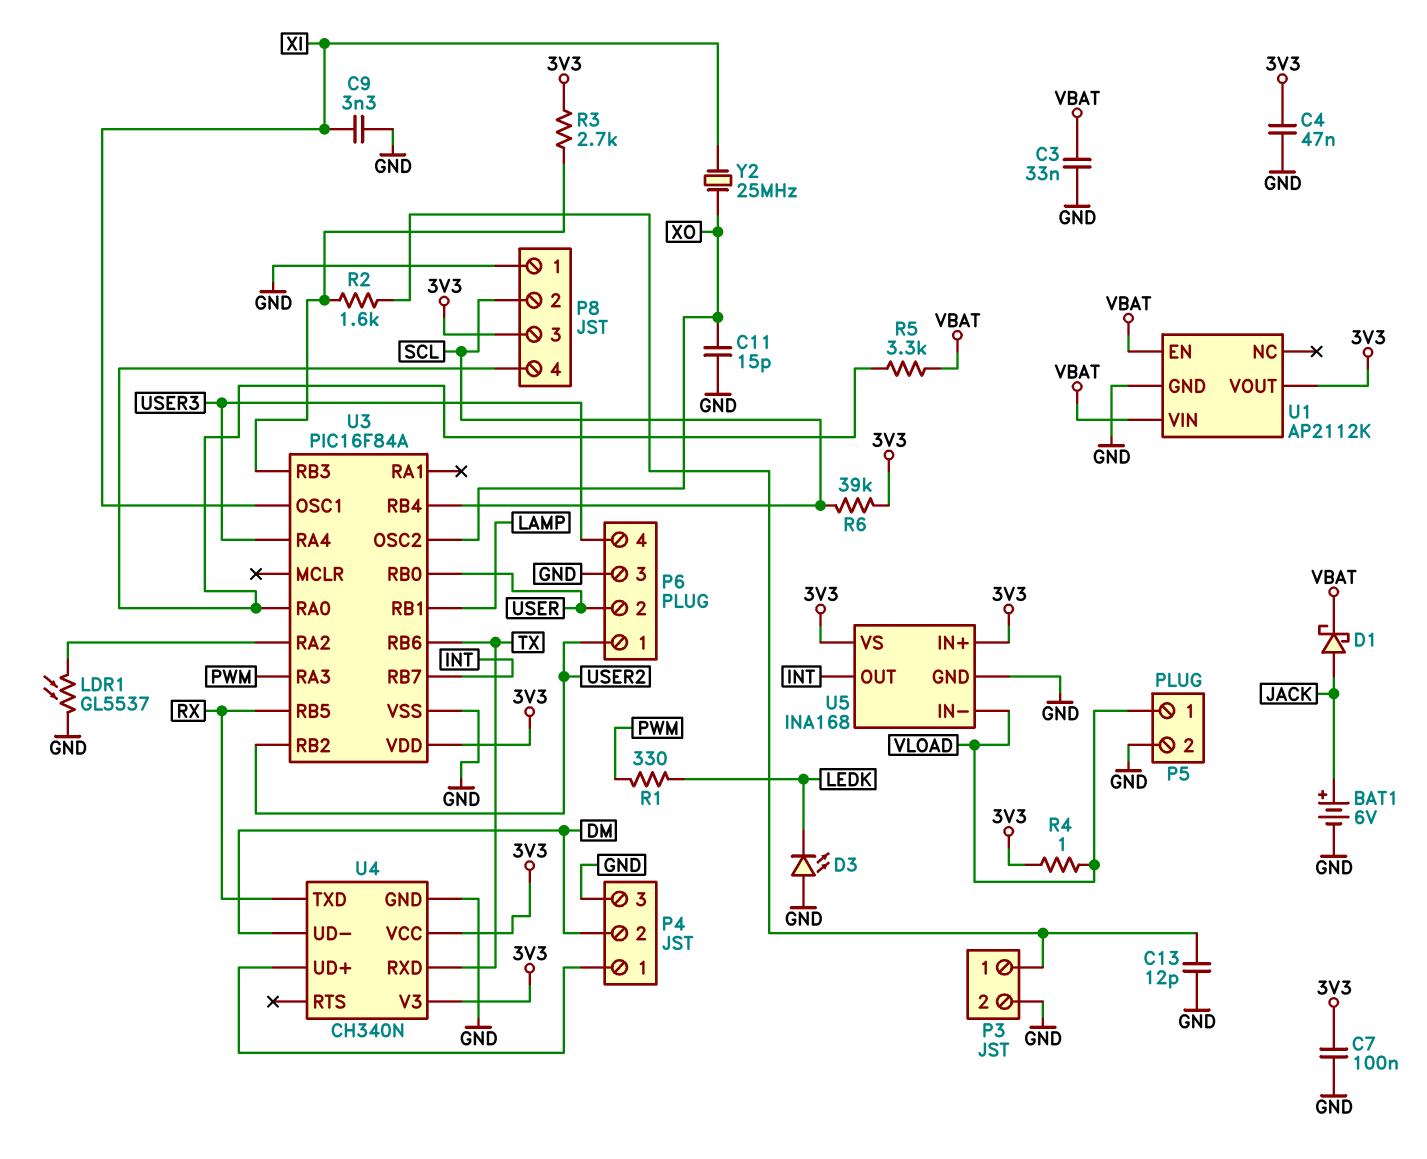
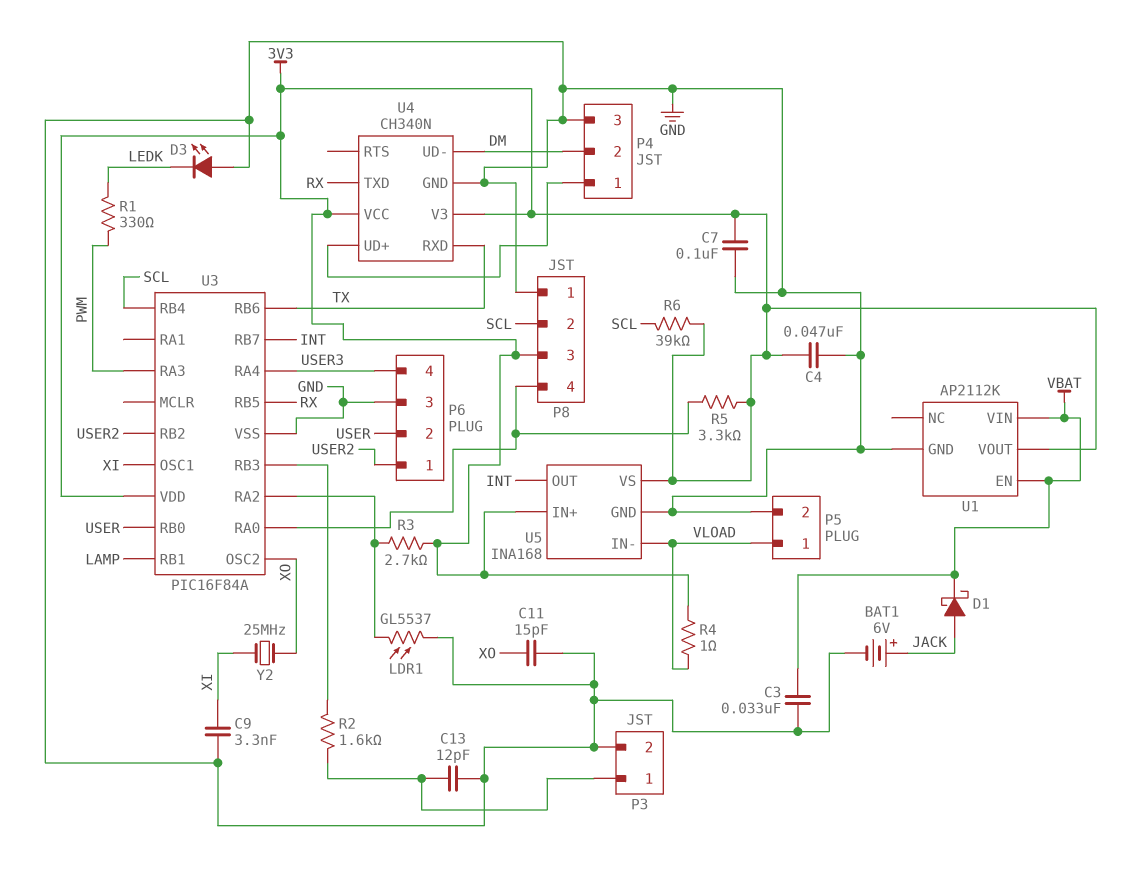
R3: 2.7k (3V3, U3/RB3) -> 2.7k (3V3, U3/RA2)
R5: 3.3k (P8/4, VBAT) -> 3.3k (3V3, P8/4)

